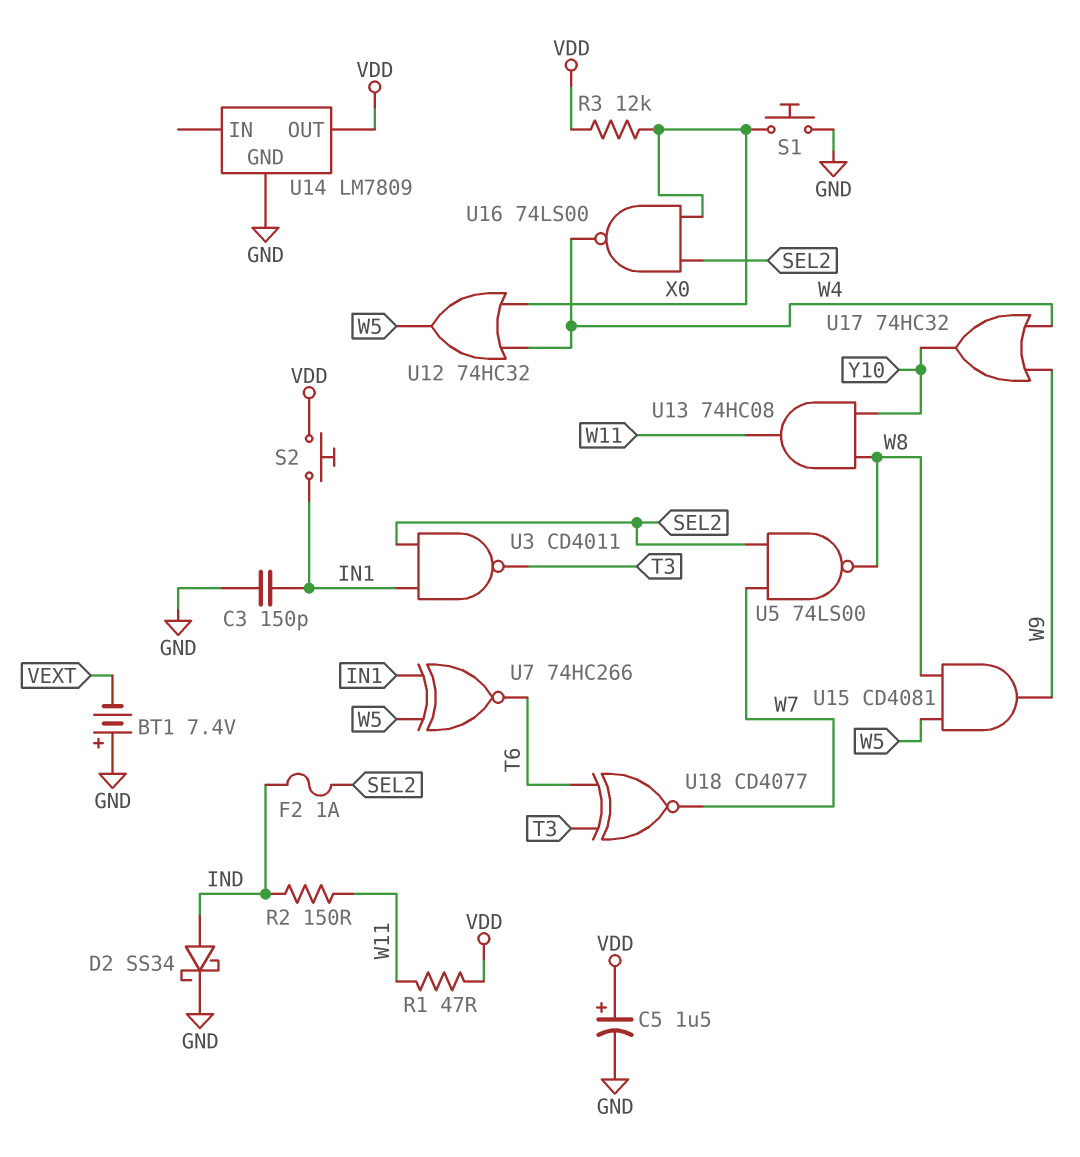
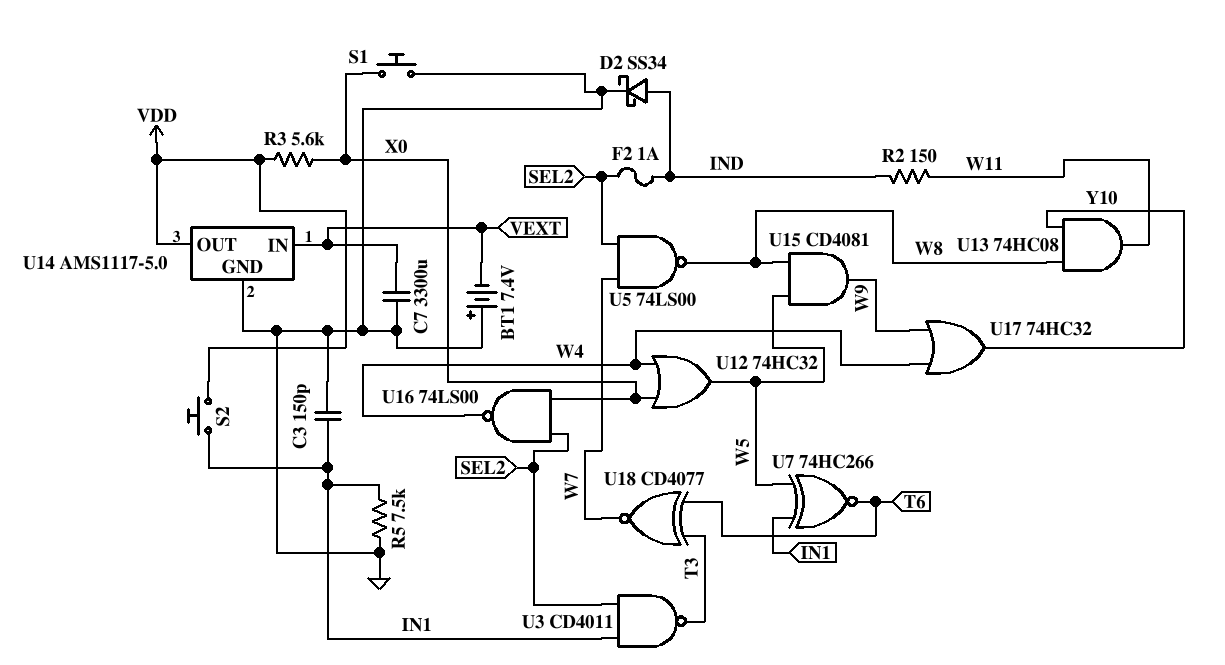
C5: 1.5uF (plus VDD, minus GND) -> none
C7: none -> 3300uF (GND, VEXT)
R1: 47 (VDD, W11) -> none
R3: 12k (VDD, X0) -> 5.6k (VDD, X0)
R5: none -> 7.5k (GND, IN1)
U14: LM7809 -> AMS1117-5.0
U14 pin IN: none -> VEXT

